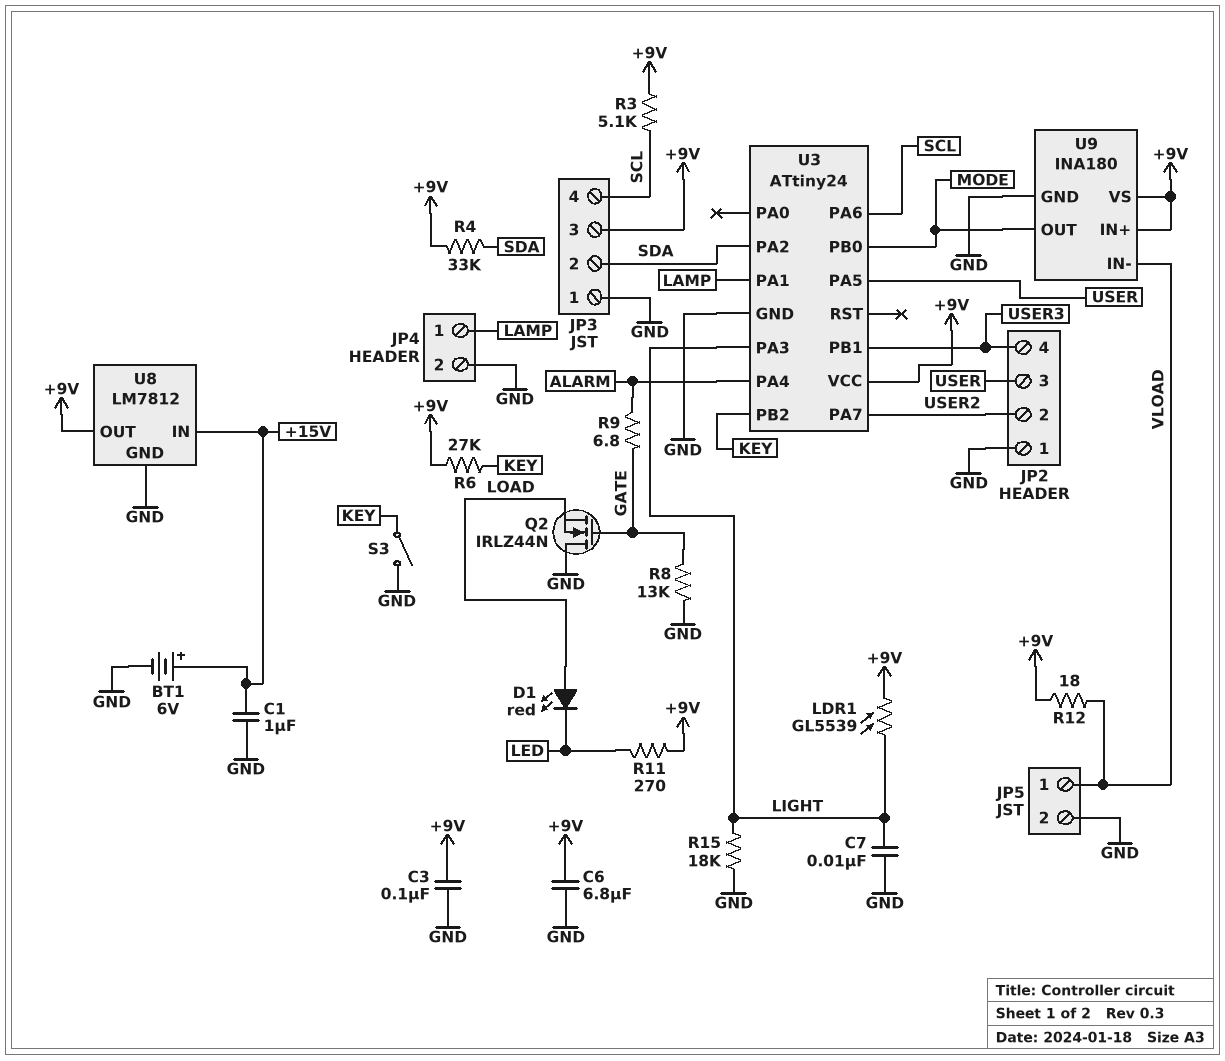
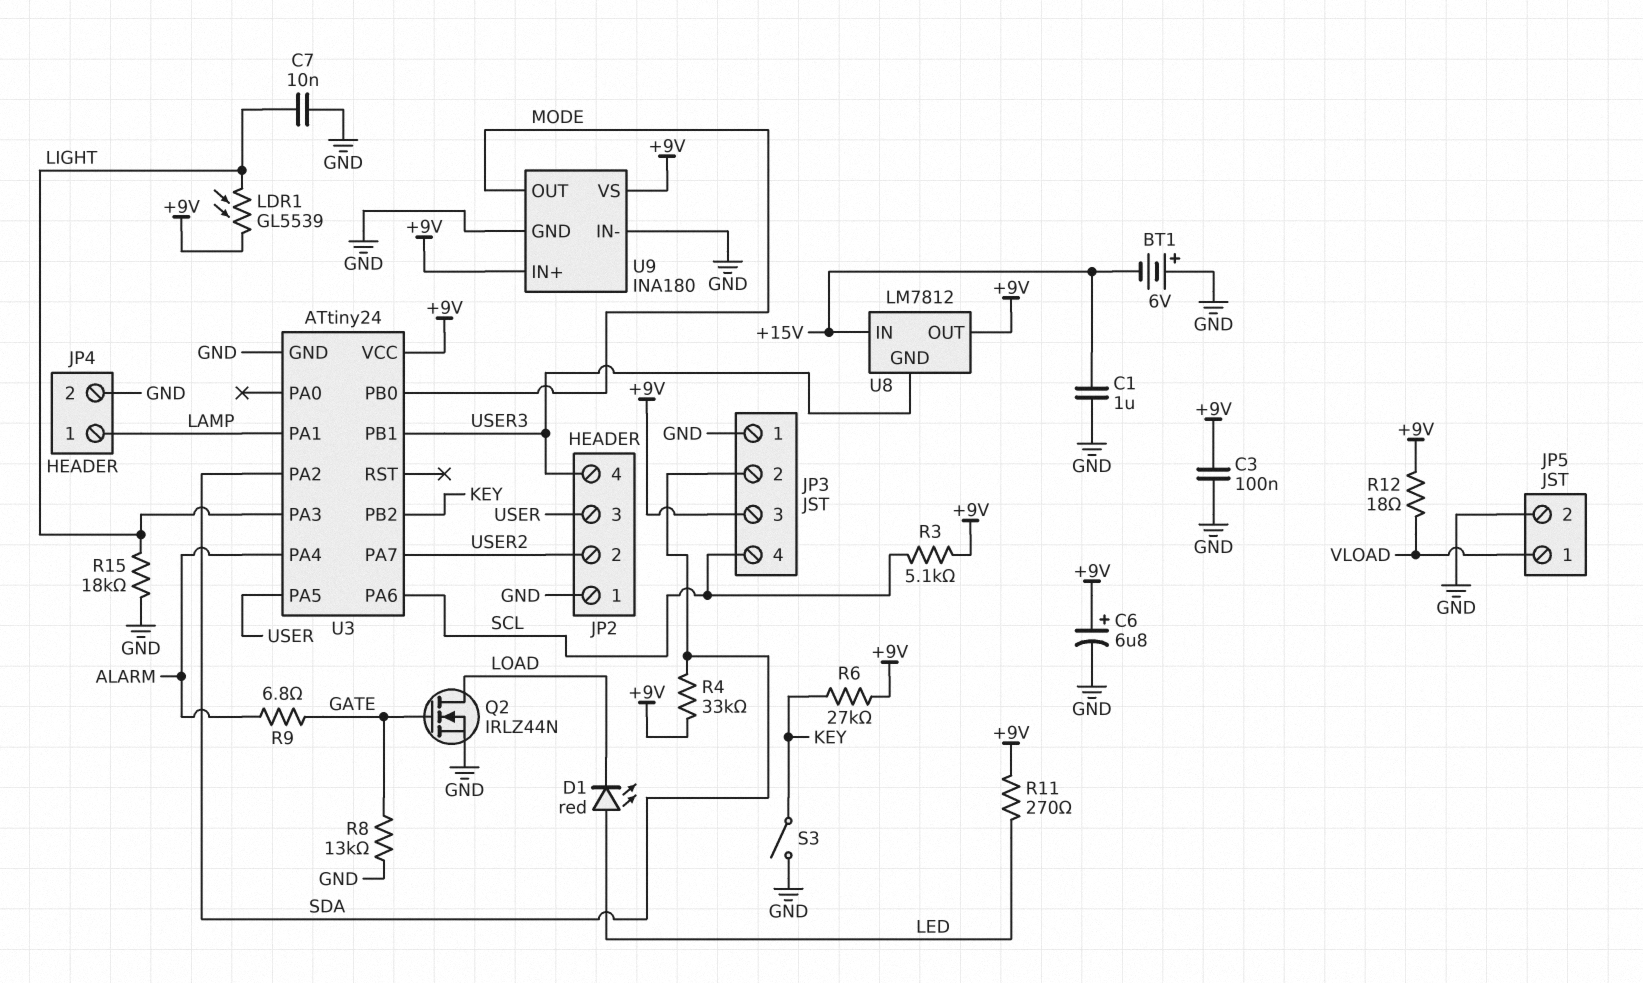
BT1: 6V (plus +15V, minus GND) -> 6V (plus GND, minus +15V)
C6: 6.8uF (+9V, GND) -> 6.8uF (plus +9V, minus GND)
D1: LED red (A LOAD, K LED) -> LED red (A LED, K LOAD)
Q2: NMOS IRLZ44N (G GATE, D GND, S LOAD) -> NMOS IRLZ44N (G GATE, D LOAD, S GND)
U8 pin GND: GND -> USER3
U9 pin IN-: VLOAD -> GND

